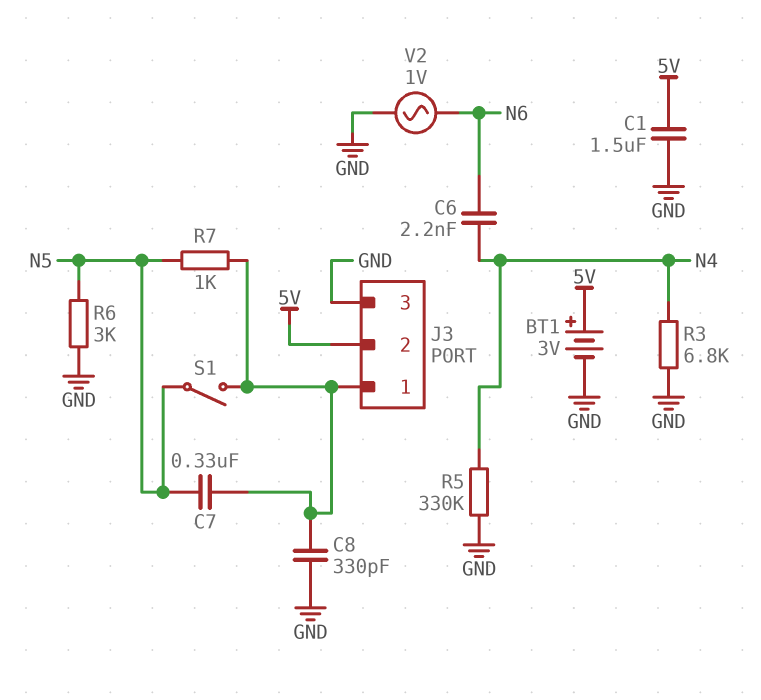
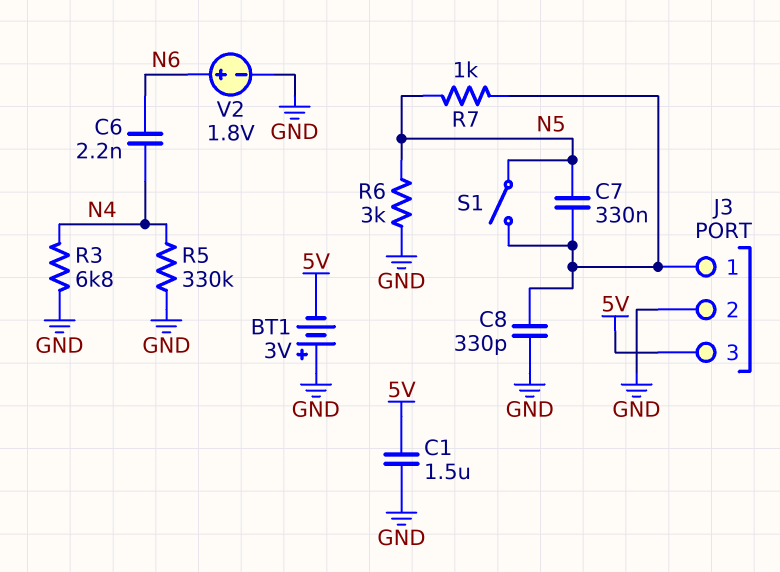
BT1: 3V (plus 5V, minus GND) -> 3V (plus GND, minus 5V)
J3 pin 2: 5V -> GND
J3 pin 3: GND -> 5V
V2: AC 1V (GND, N6) -> 1.8V (plus N6, minus GND)

